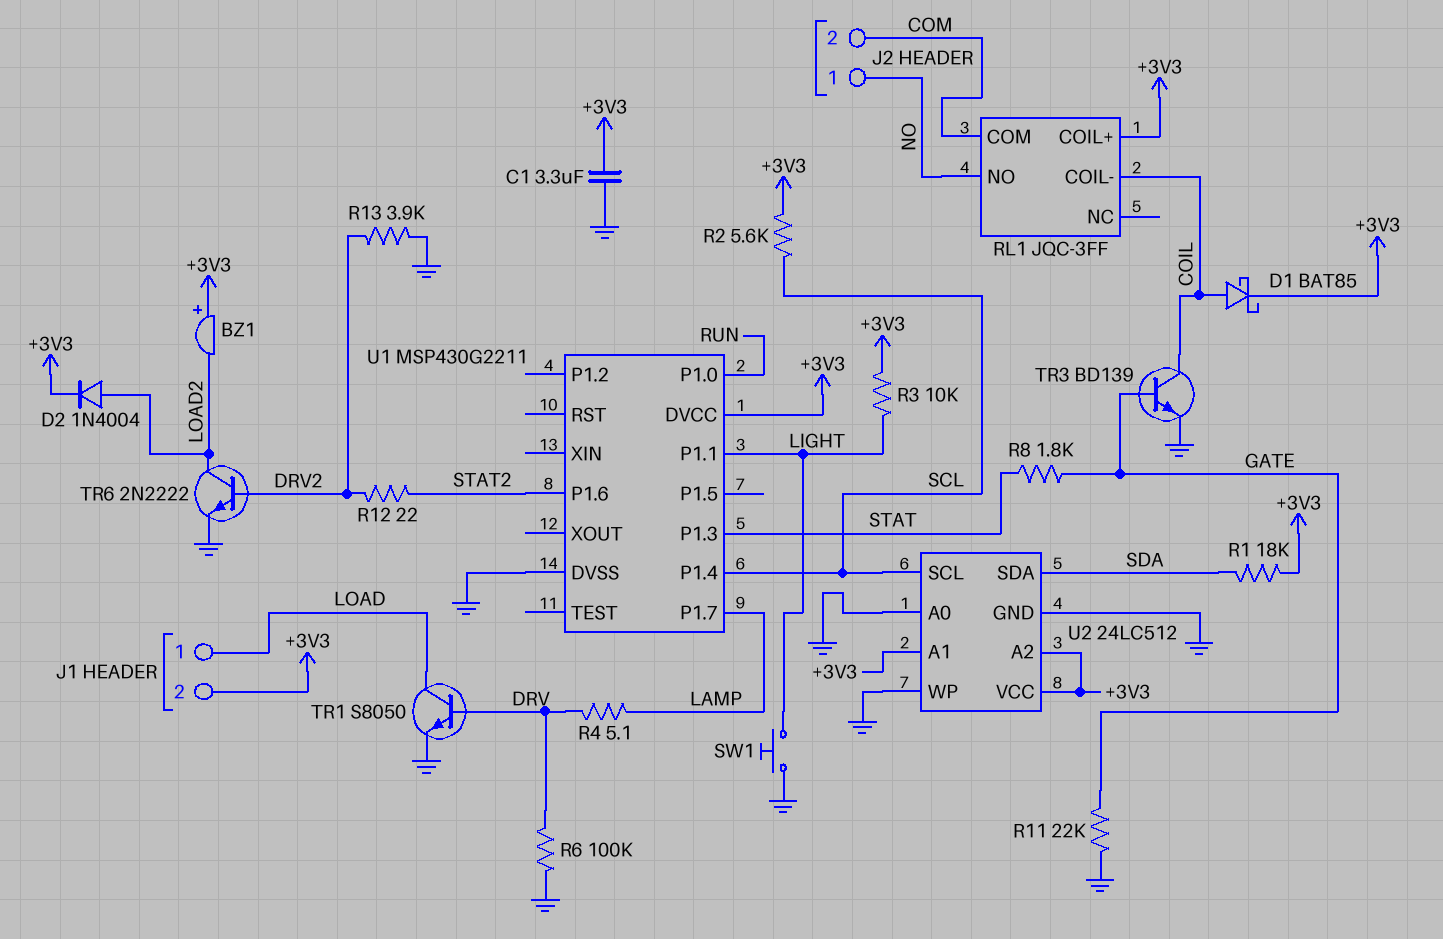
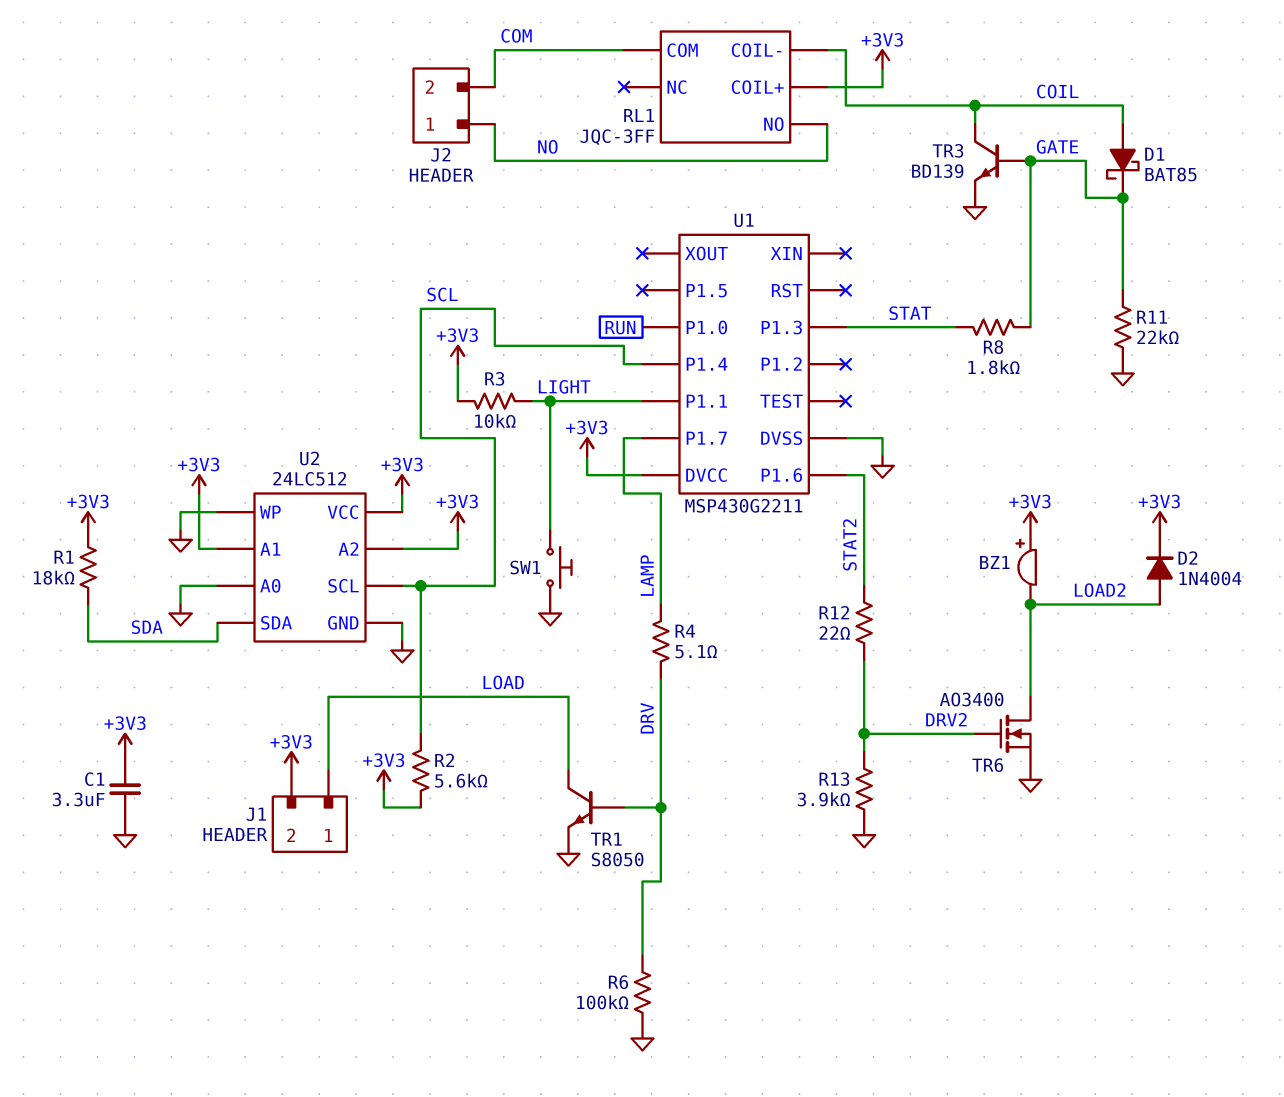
D1: schottky BAT85 (A COIL, K +3V3) -> schottky BAT85 (A COIL, K GATE)
TR6: NPN 2N2222 (B DRV2, C LOAD2, E GND) -> NMOS AO3400 (G DRV2, D LOAD2, S GND)

